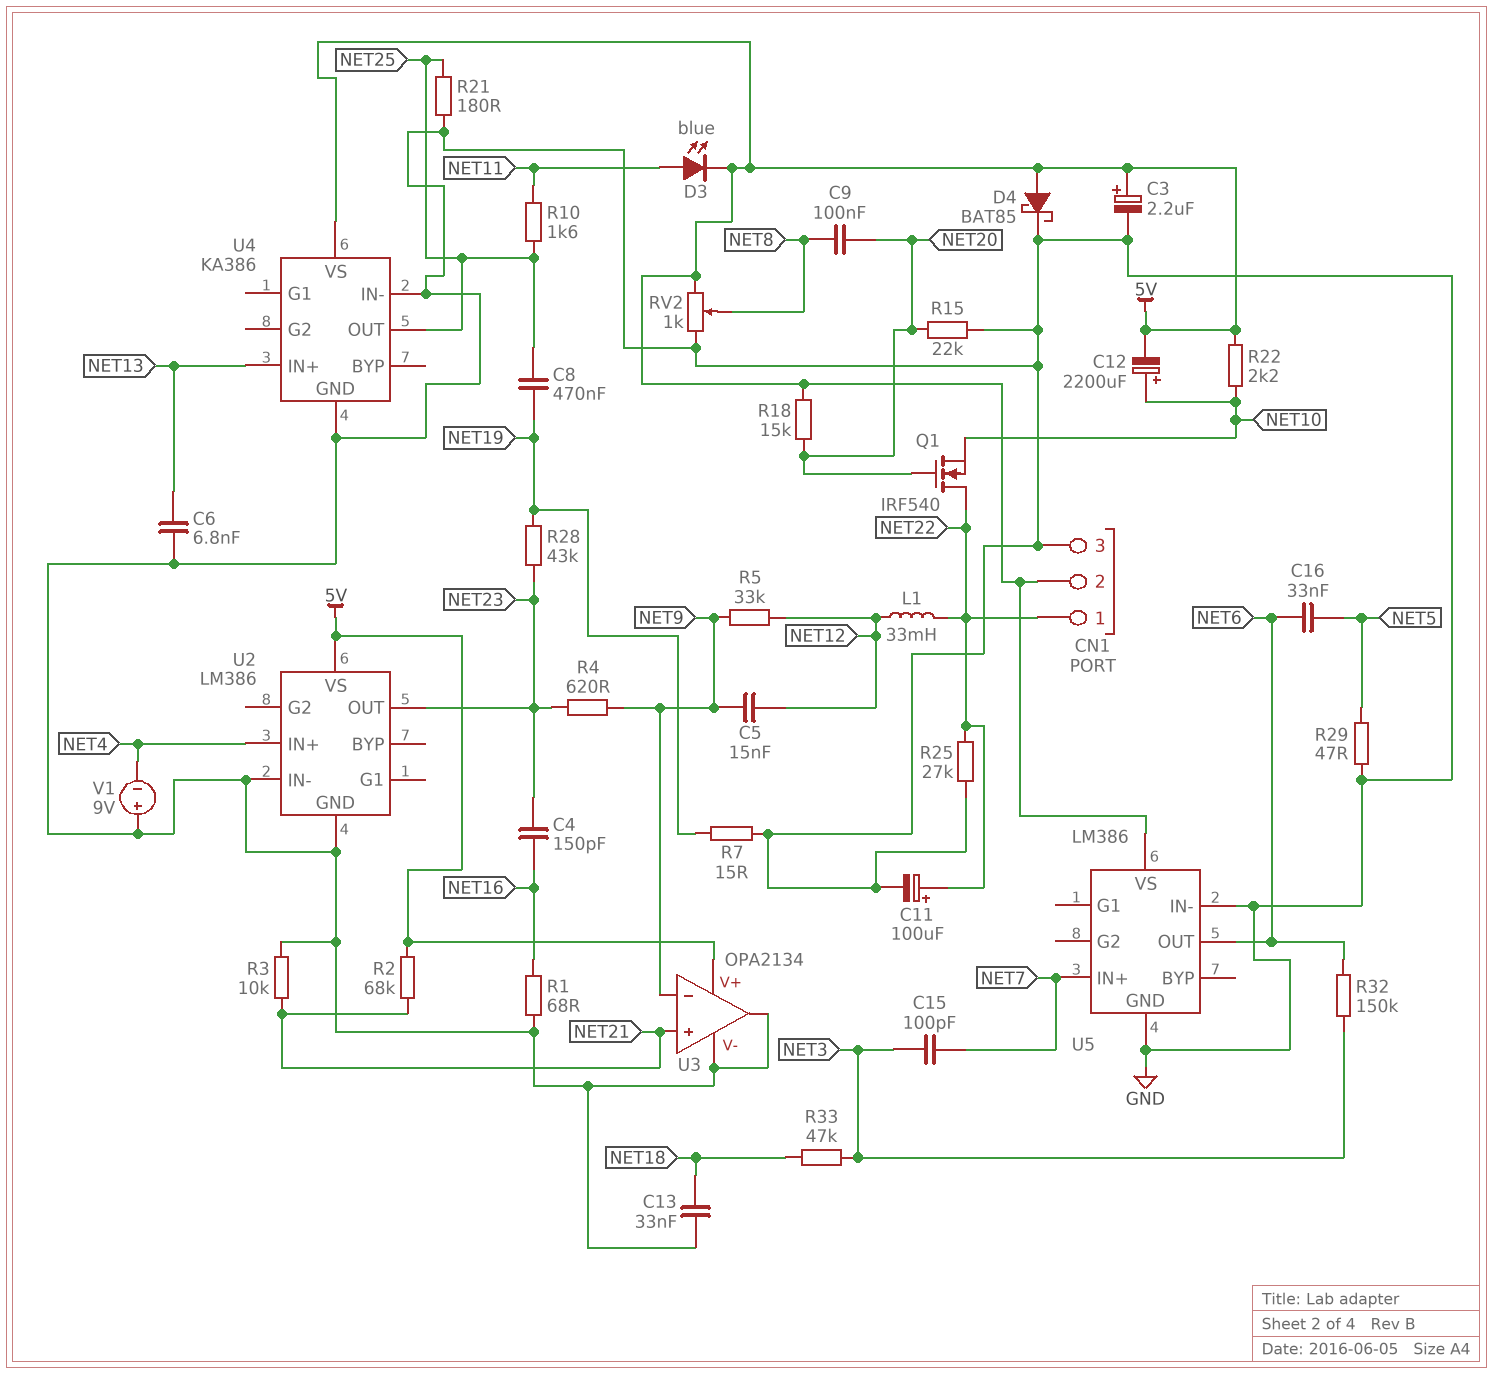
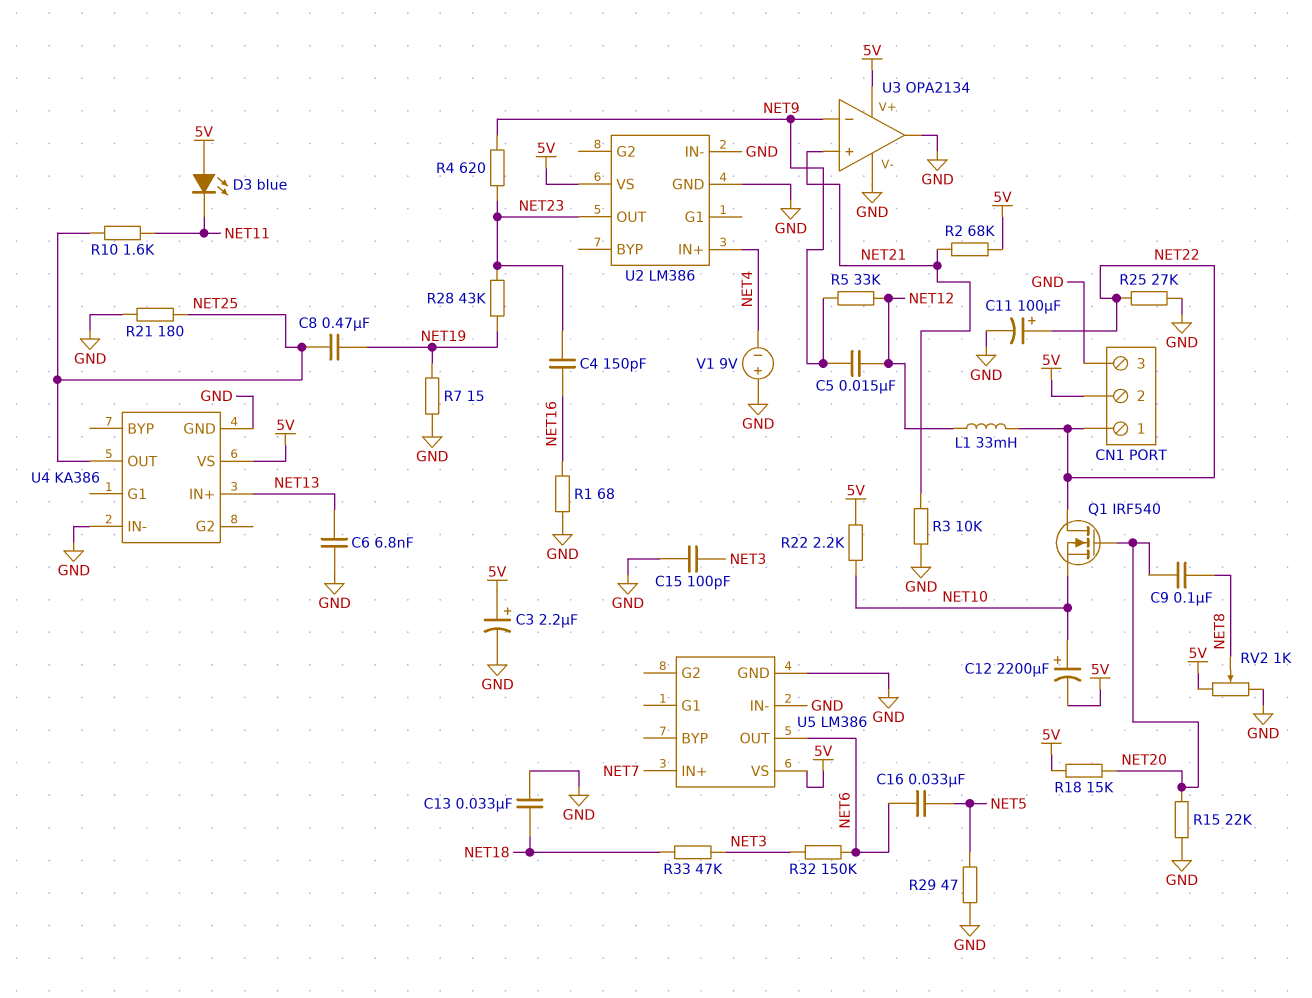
C15: 100pF (NET3, NET7) -> 100pF (GND, NET3)
D3: LED blue (A NET11, K 5V) -> LED blue (A 5V, K NET11)
D4: schottky BAT85 (A 5V, K GND) -> none

